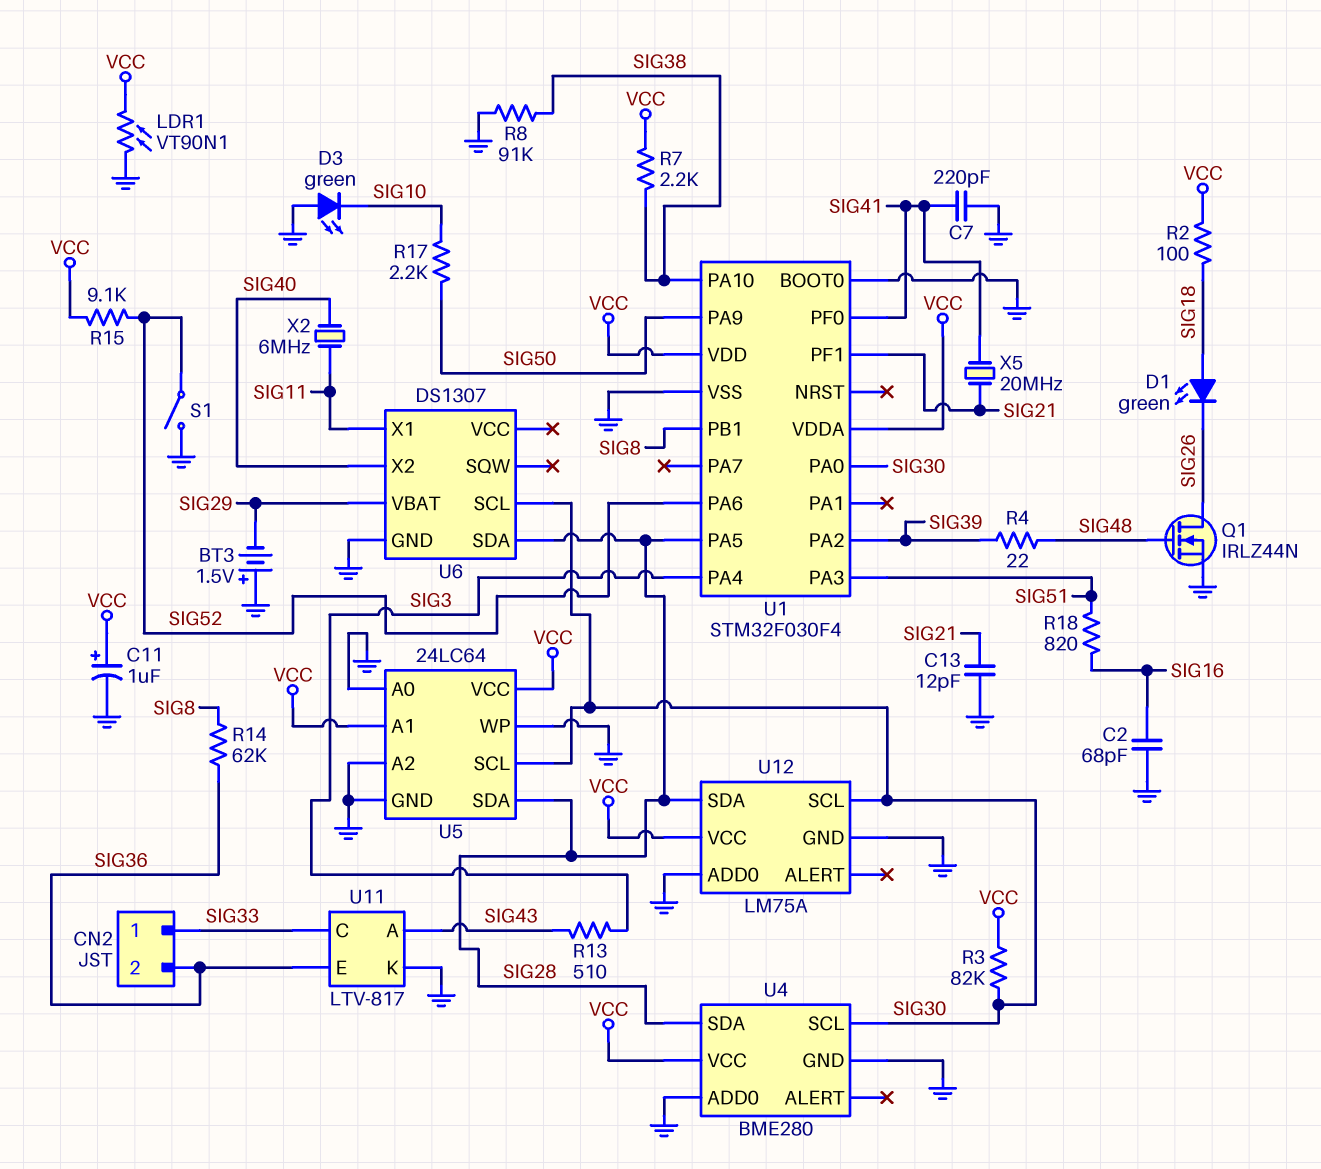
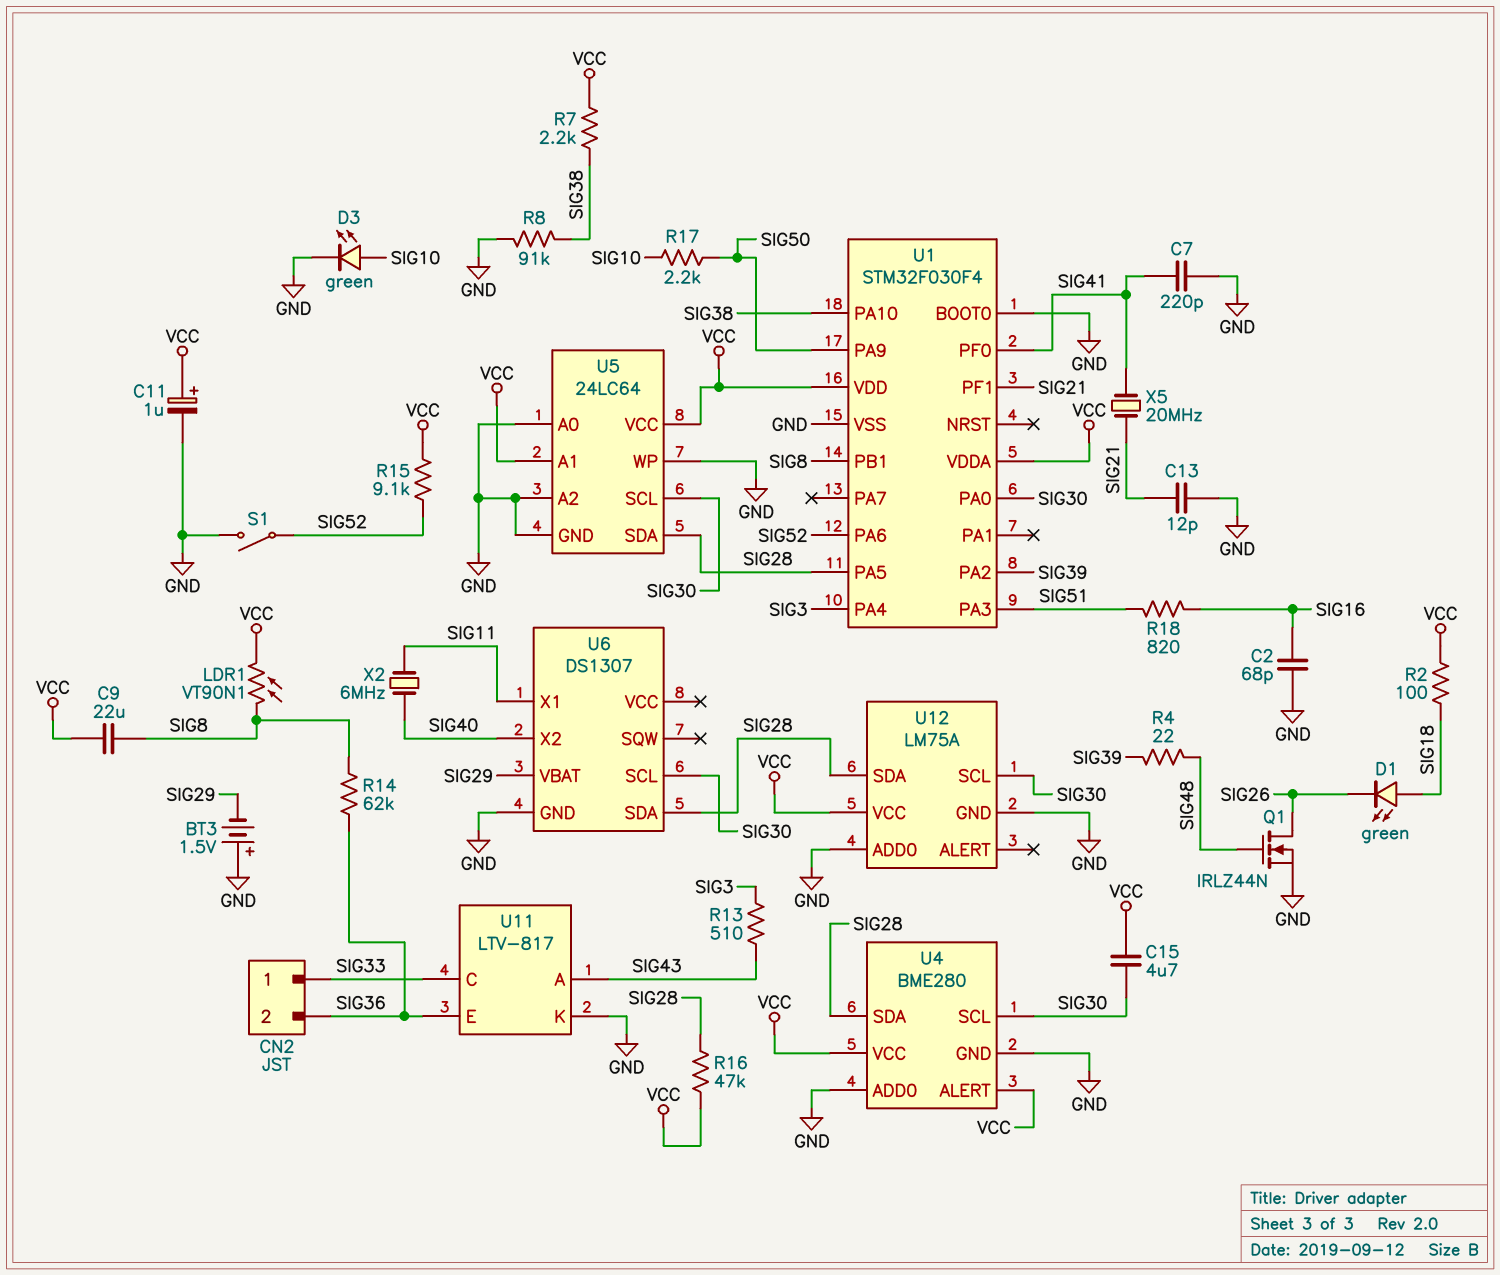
C9: none -> 22uF (SIG8, VCC)
C15: none -> 4.7uF (SIG30, VCC)
D3: LED green (A GND, K SIG10) -> LED green (A SIG10, K GND)
LDR1: VT90N1 (GND, VCC) -> VT90N1 (SIG8, VCC)
R3: 82k (SIG30, VCC) -> none
R16: none -> 47k (SIG28, VCC)
U4 pin ALERT: none -> VCC

